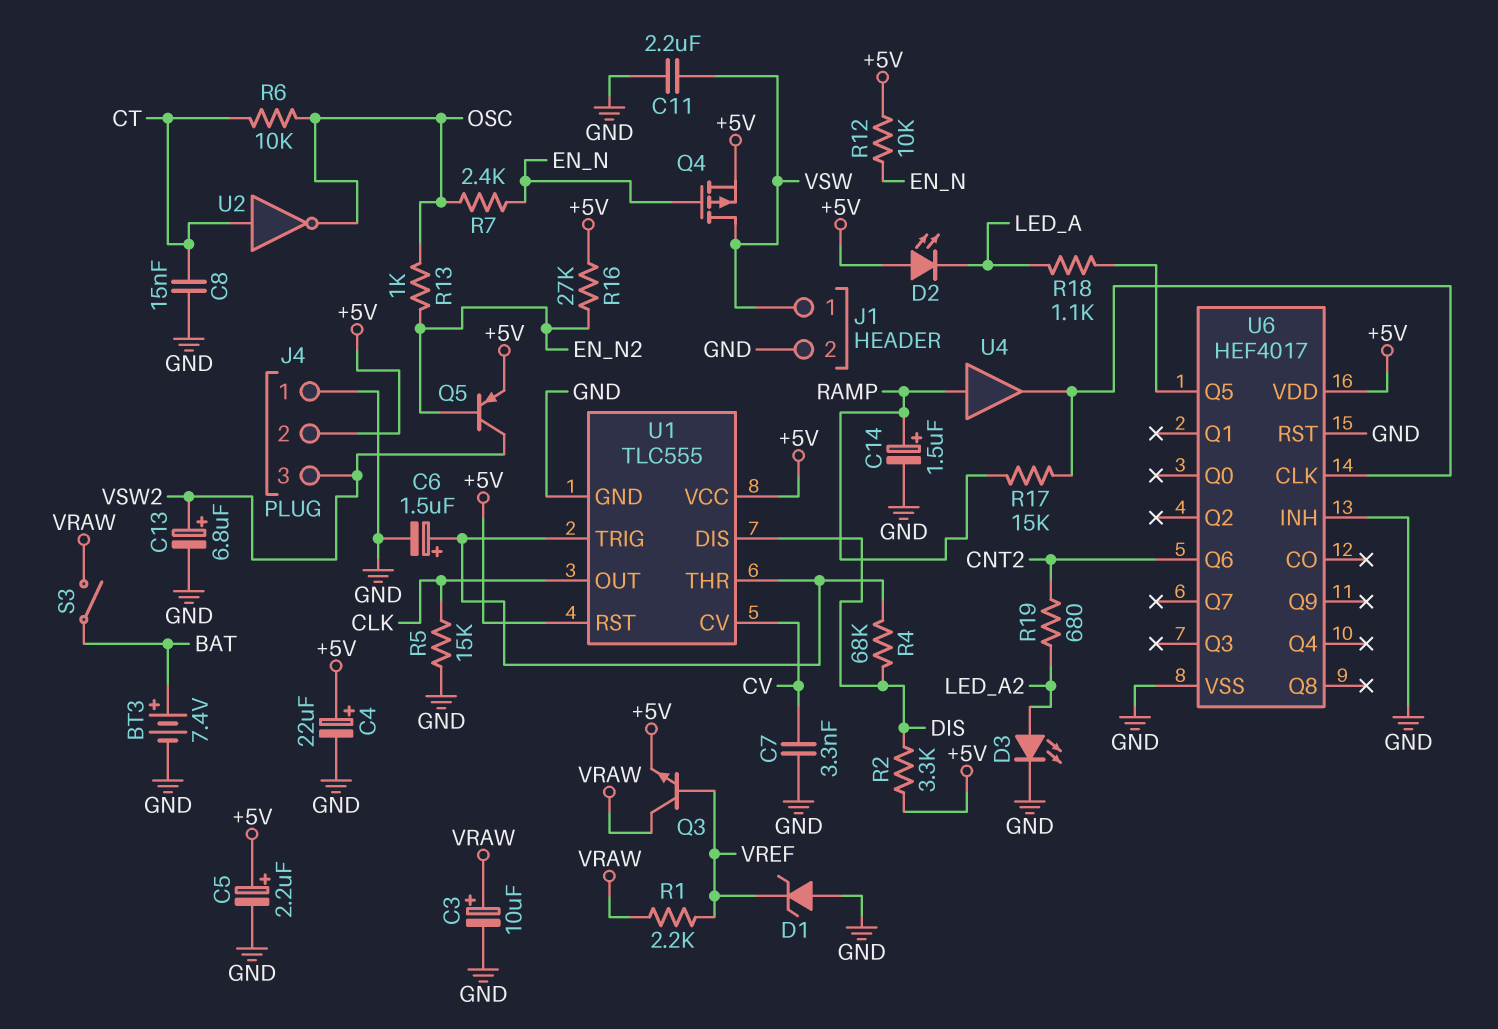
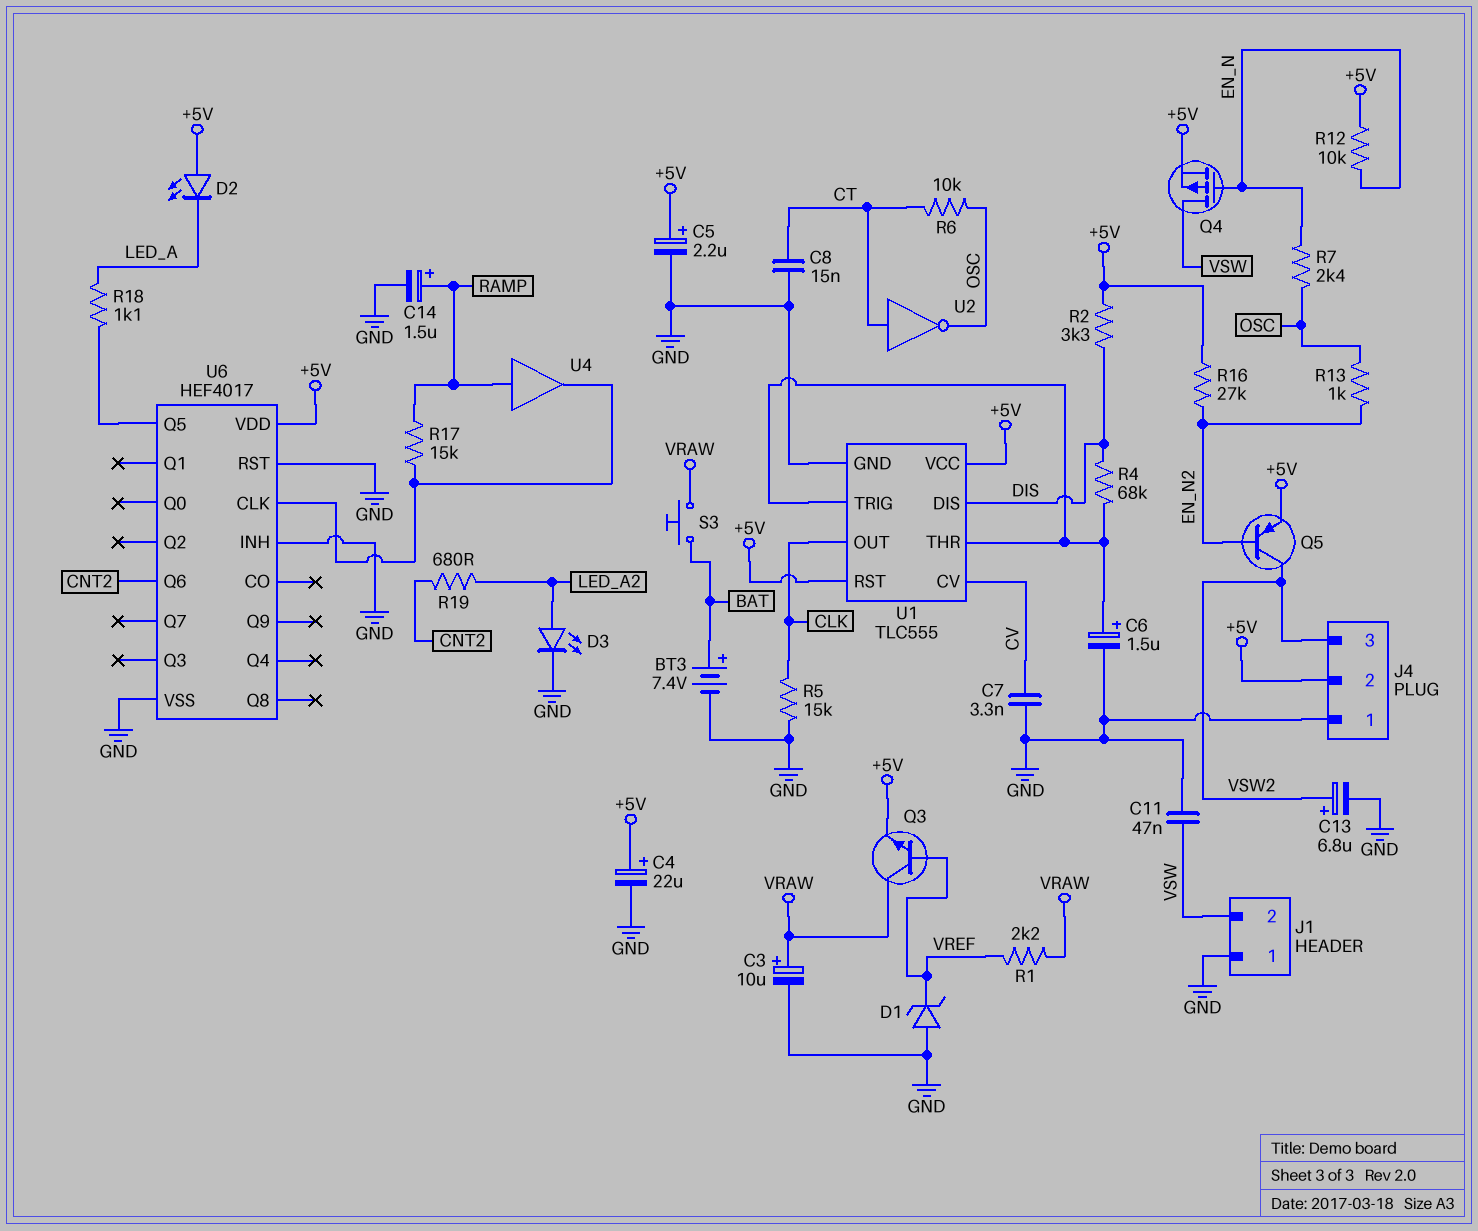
C11: 2.2uF (GND, VSW) -> 47nF (GND, VSW)
J1 pin 1: VSW -> GND
J1 pin 2: GND -> VSW
S3: switch (BAT, VRAW) -> button (BAT, VRAW)

